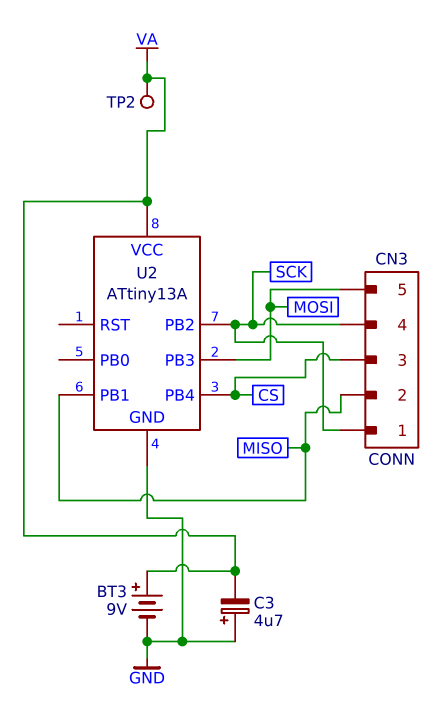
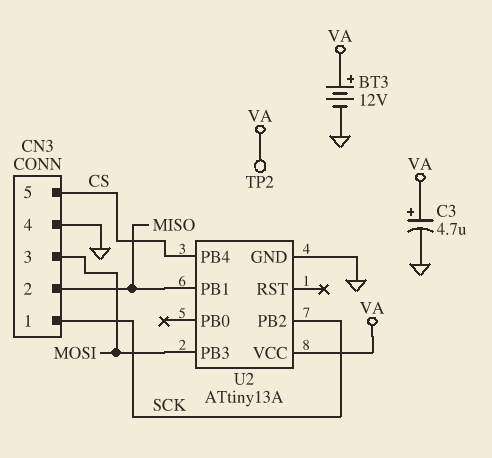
BT3: 9V (plus VA, minus GND) -> 12V (plus VA, minus GND)
C3: 4.7uF (plus GND, minus VA) -> 4.7uF (plus VA, minus GND)
CN3 pin 3: CS -> MOSI
CN3 pin 4: SCK -> GND
CN3 pin 5: MOSI -> CS

